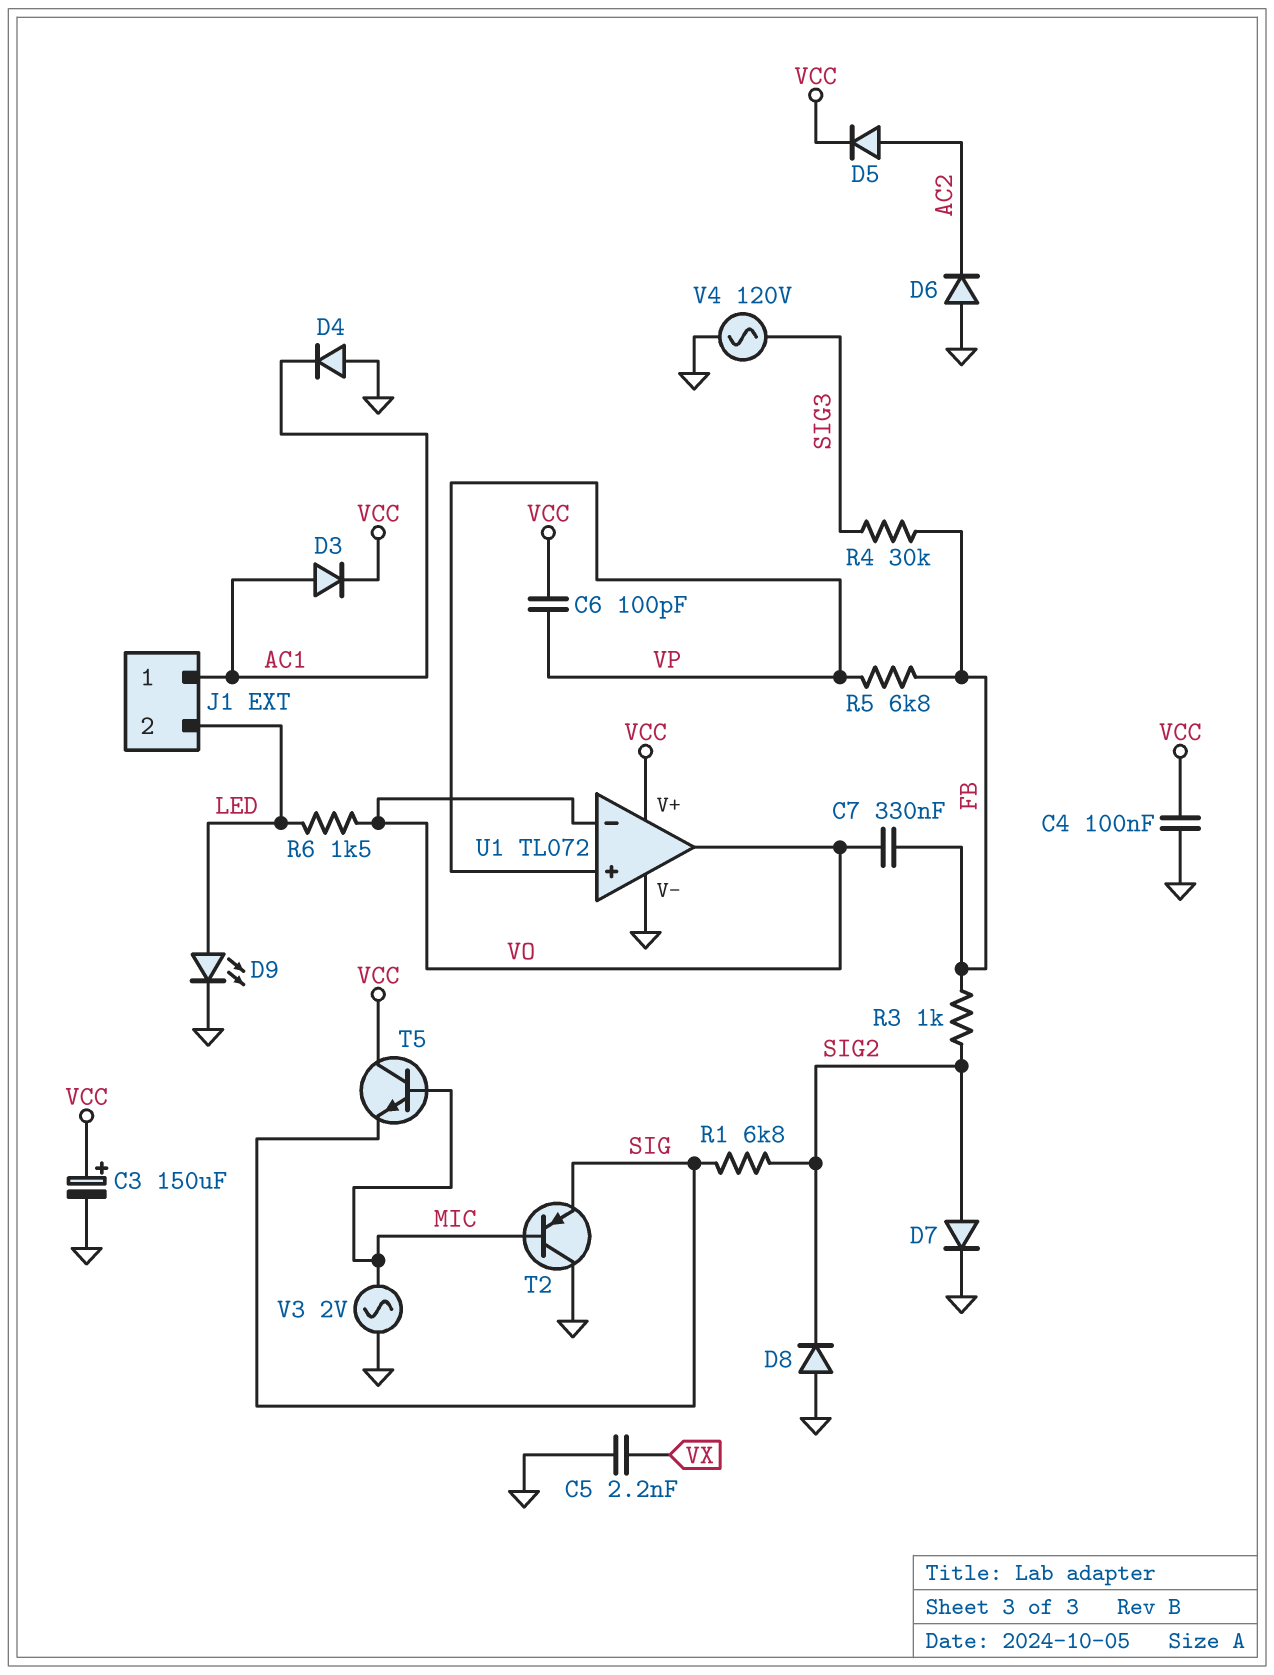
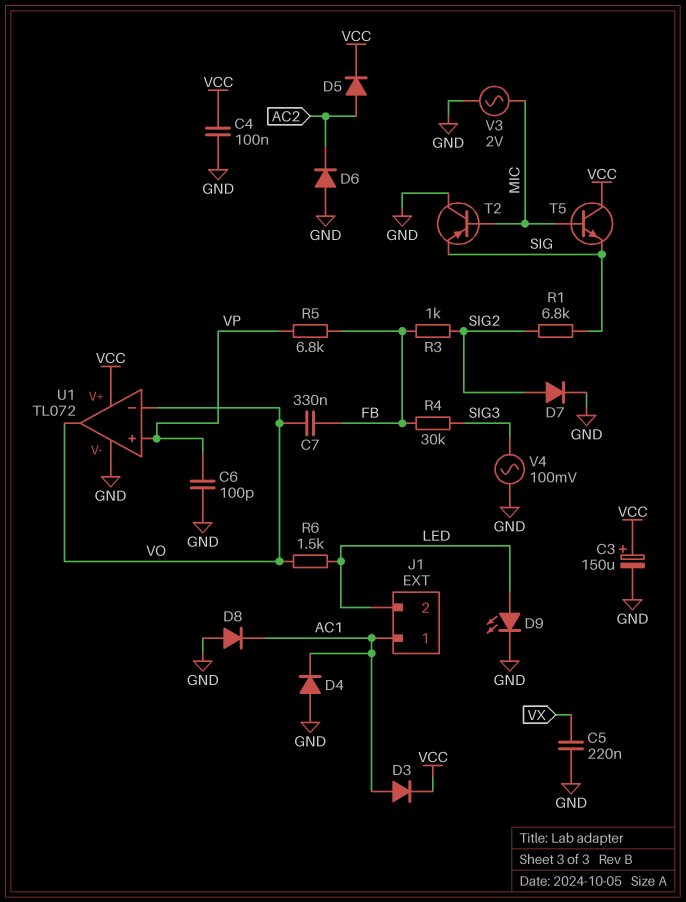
C5: 2.2nF (GND, VX) -> 220nF (GND, VX)
C6: 100pF (VCC, VP) -> 100pF (GND, VP)
D8: diode (A GND, K SIG2) -> diode (A GND, K AC1)
V4: AC 120V (GND, SIG3) -> AC 100mV (GND, SIG3)

